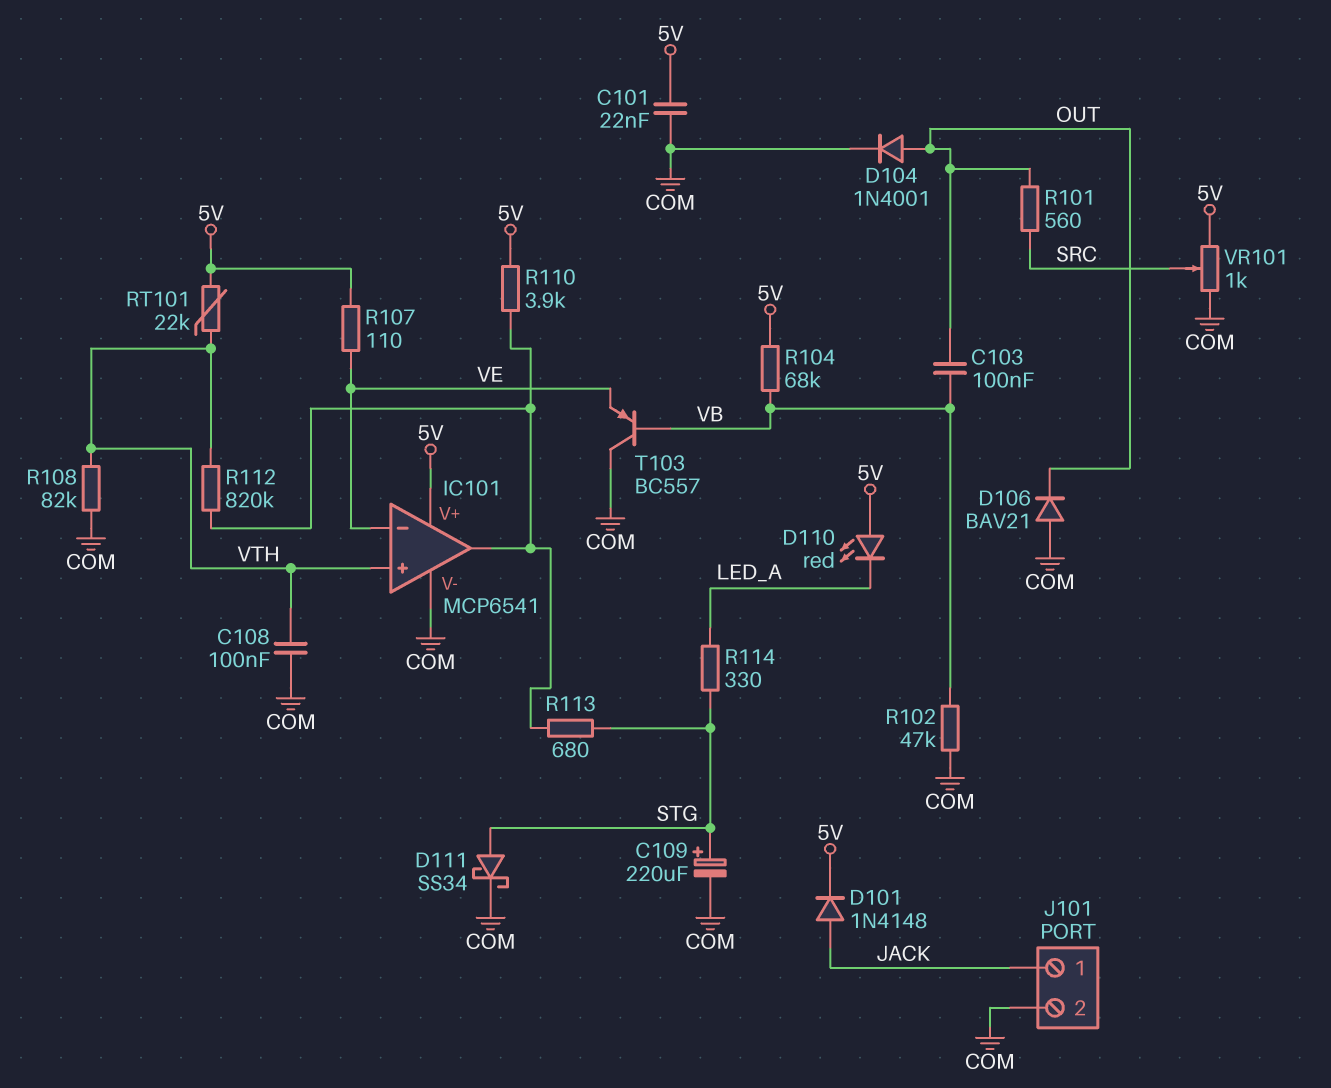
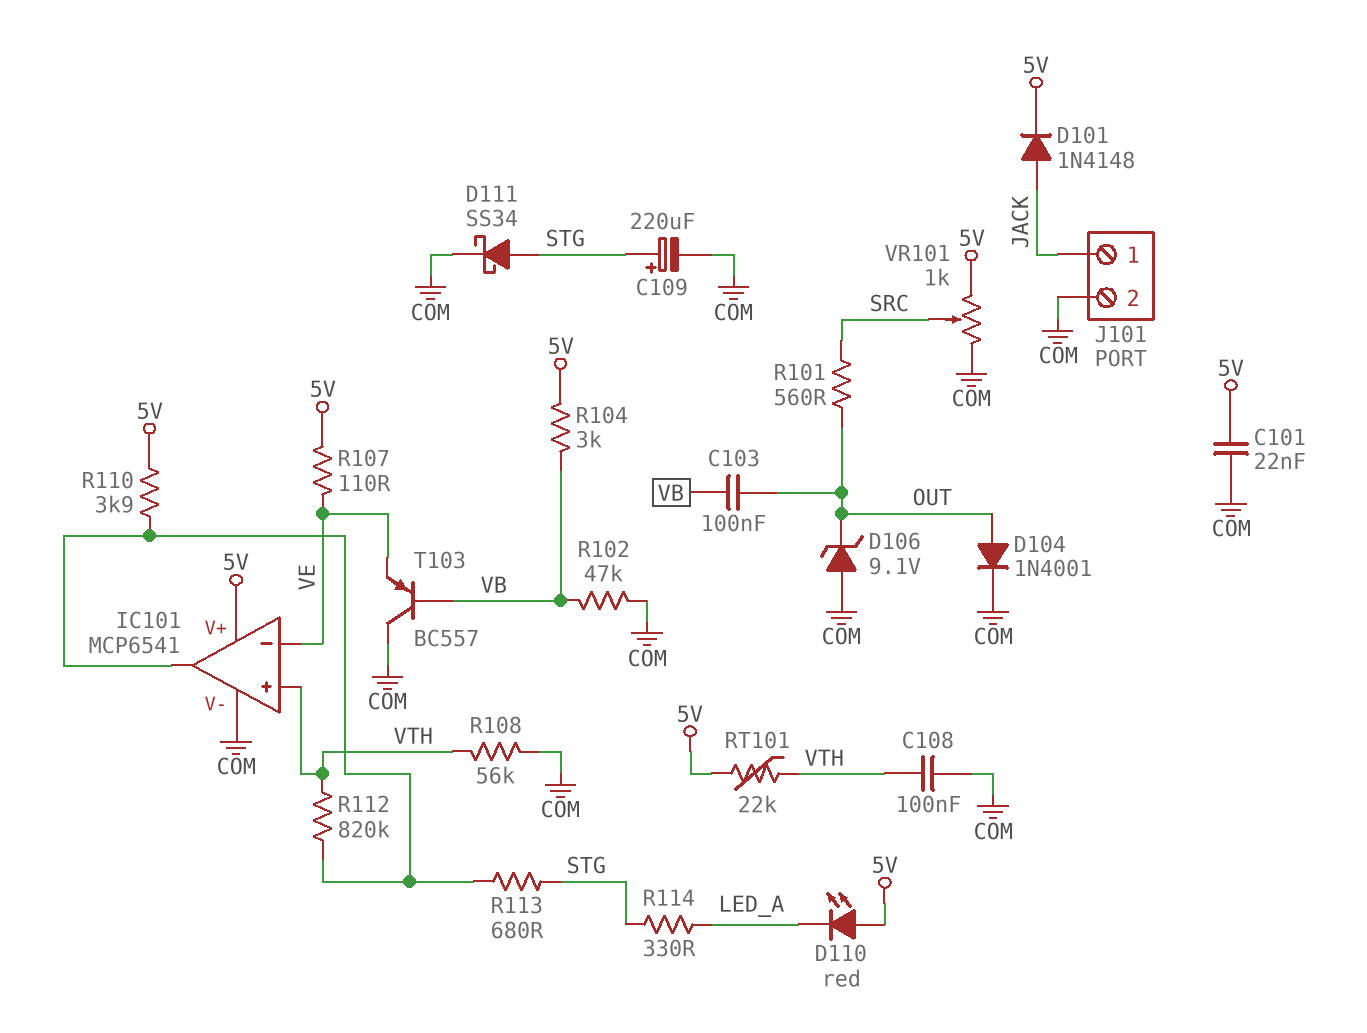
D106: diode BAV21 (A COM, K OUT) -> zener 9.1V (A COM, K OUT)
R104: 68k (5V, VB) -> 3k (5V, VB)
R108: 82k (COM, VTH) -> 56k (COM, VTH)

